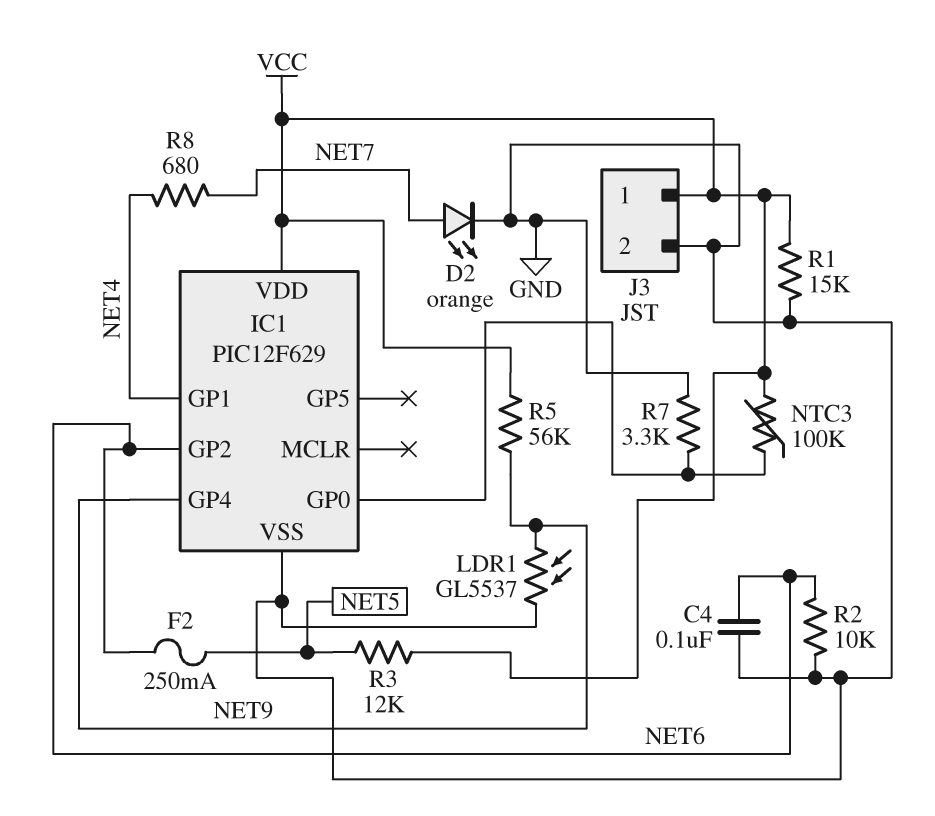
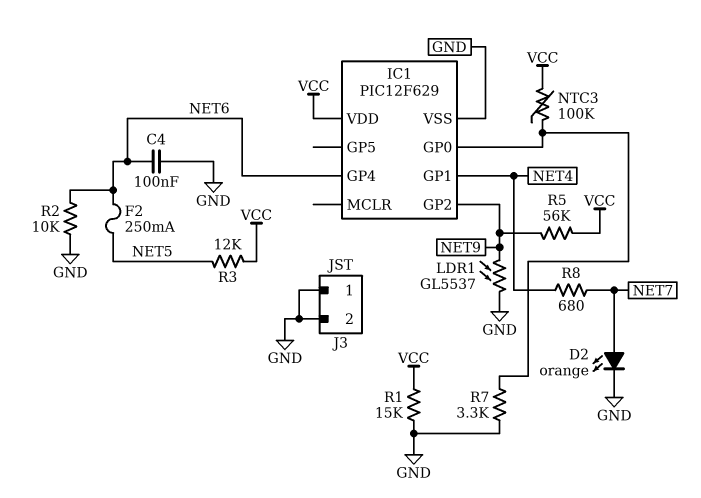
IC1 pin GP2: NET6 -> NET9
IC1 pin GP4: NET9 -> NET6
J3 pin 1: VCC -> GND

